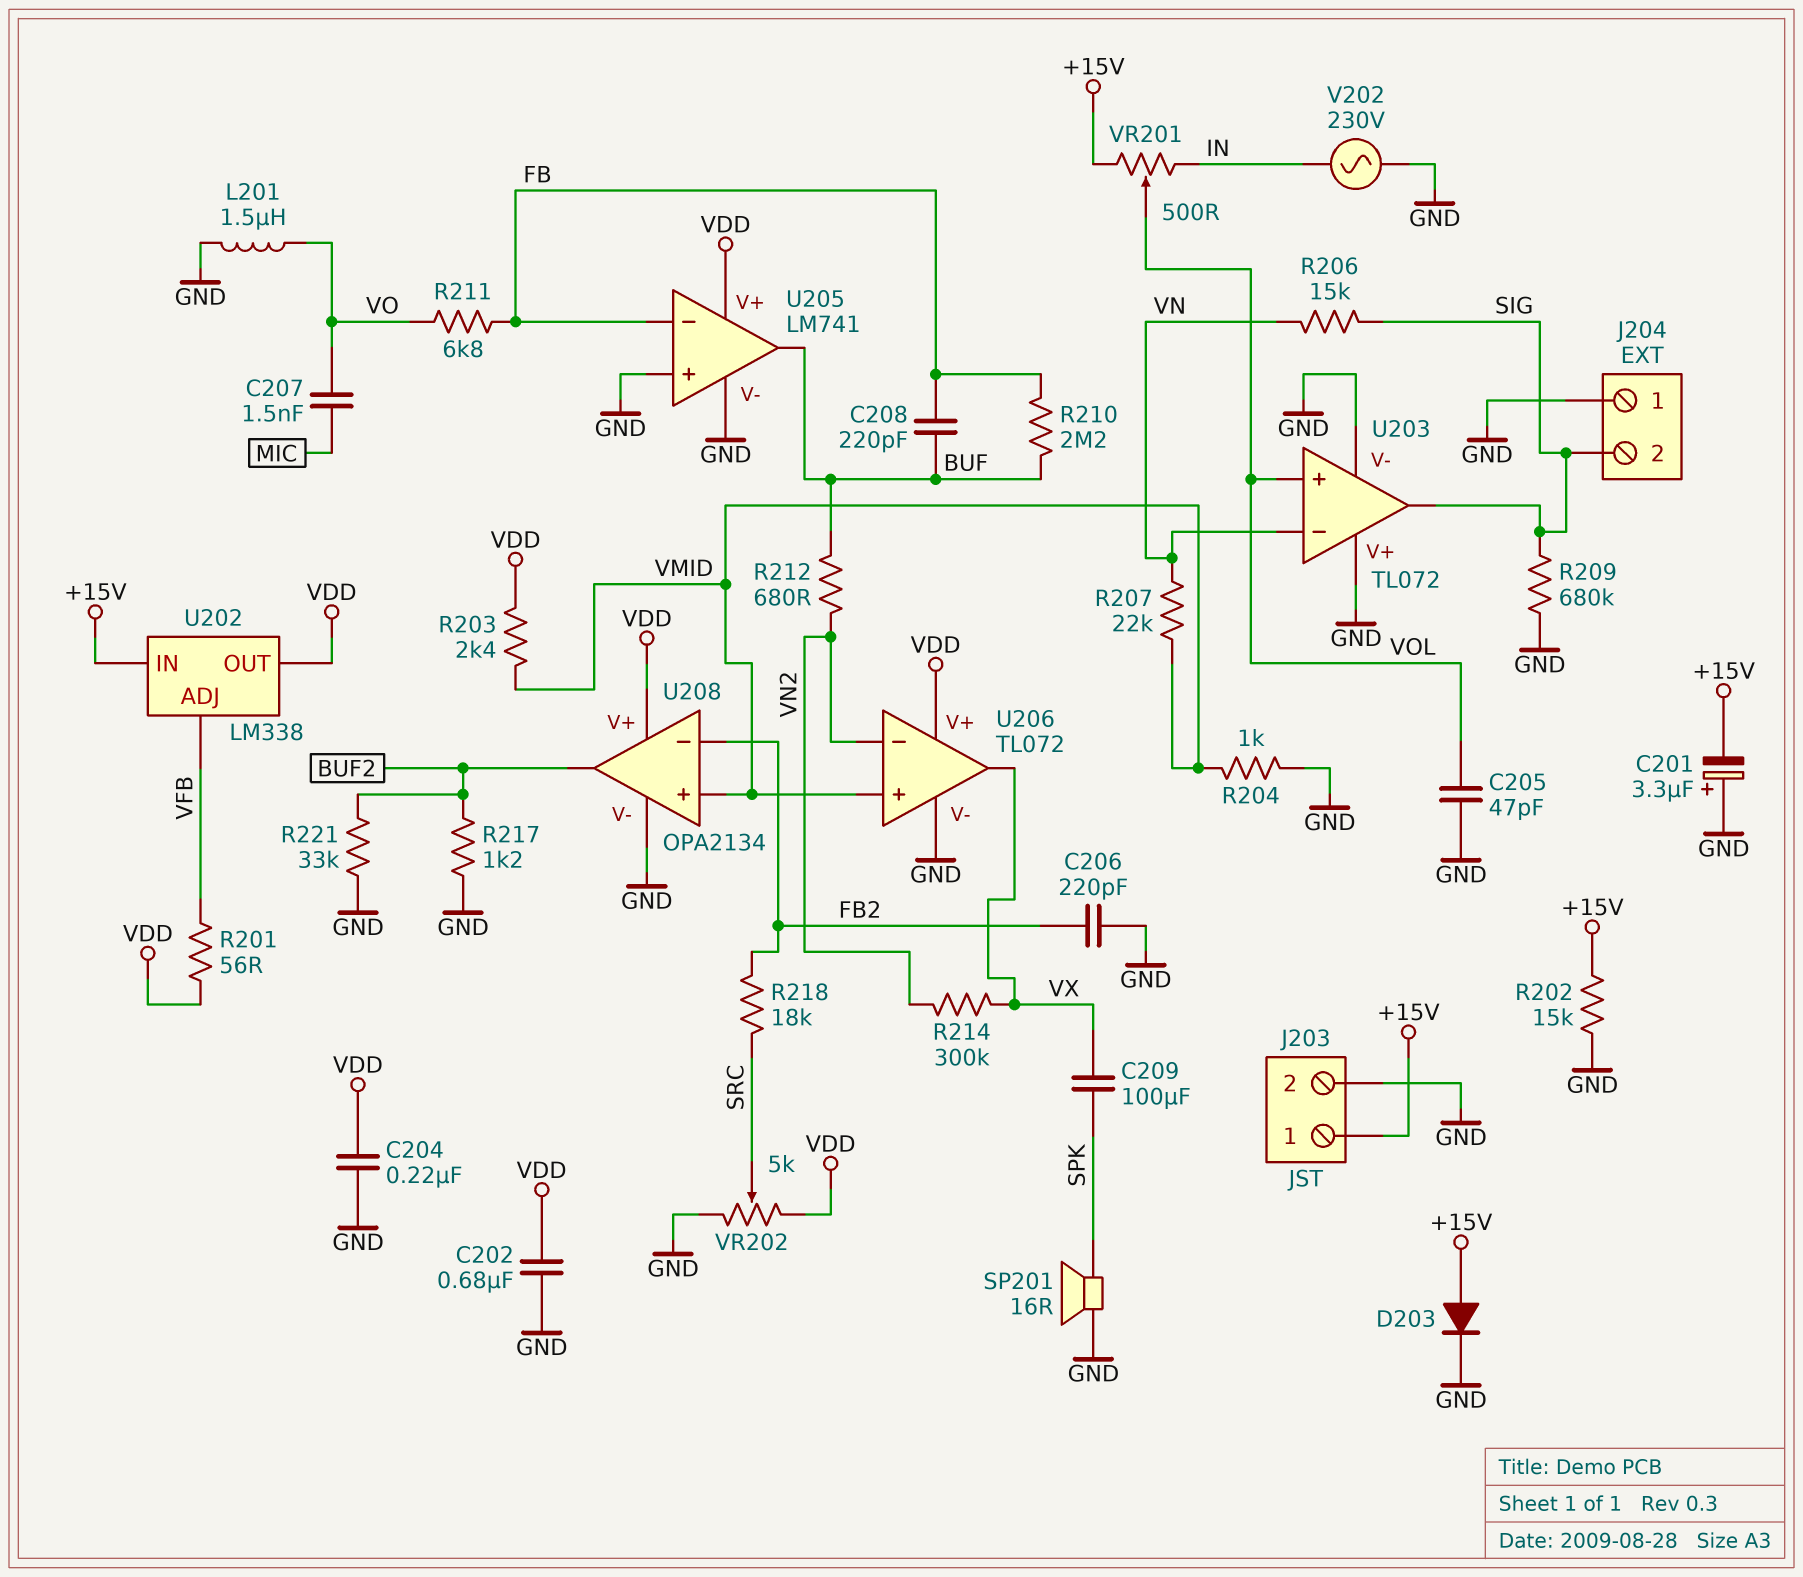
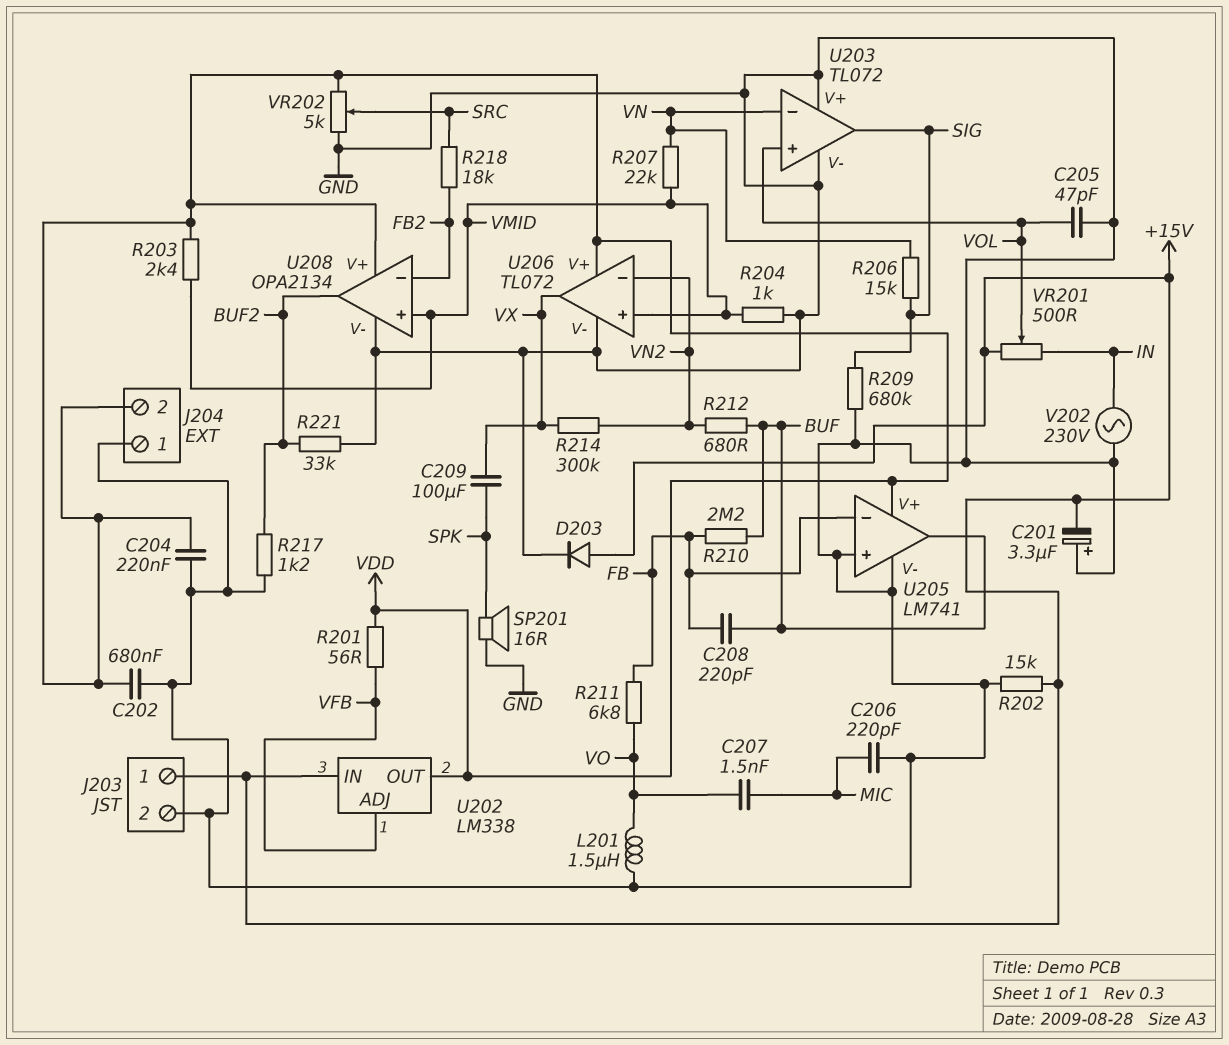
C206: 220pF (FB2, GND) -> 220pF (GND, MIC)
J204 pin 2: SIG -> VDD

